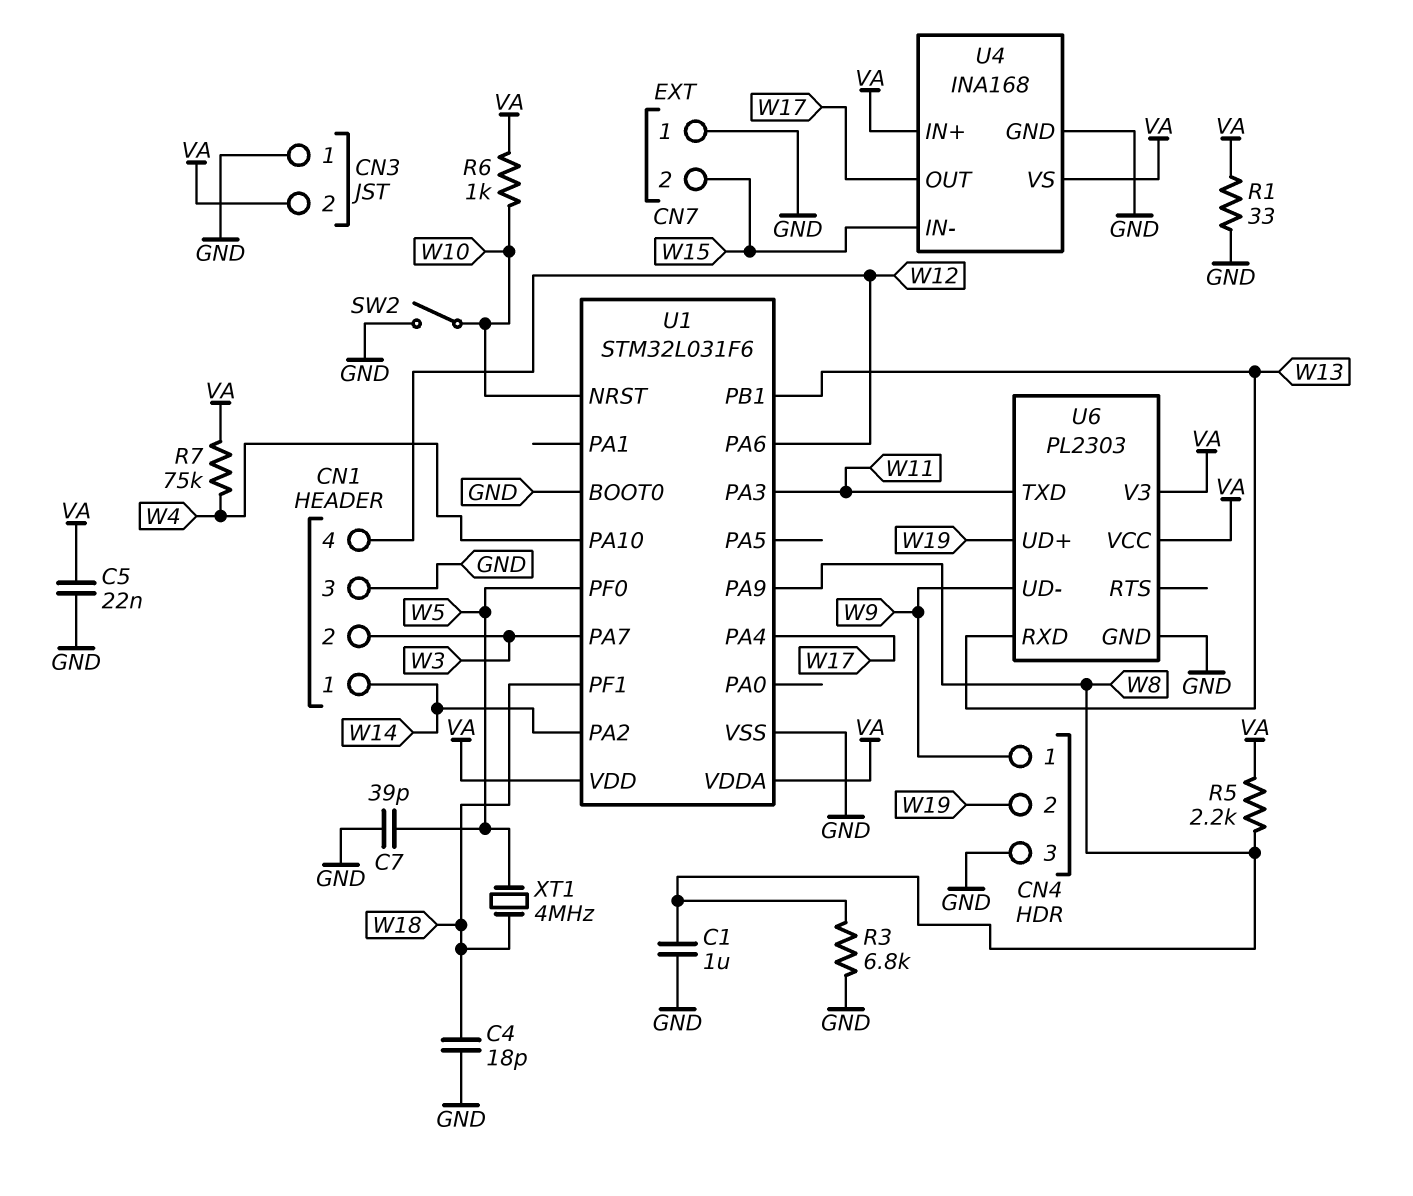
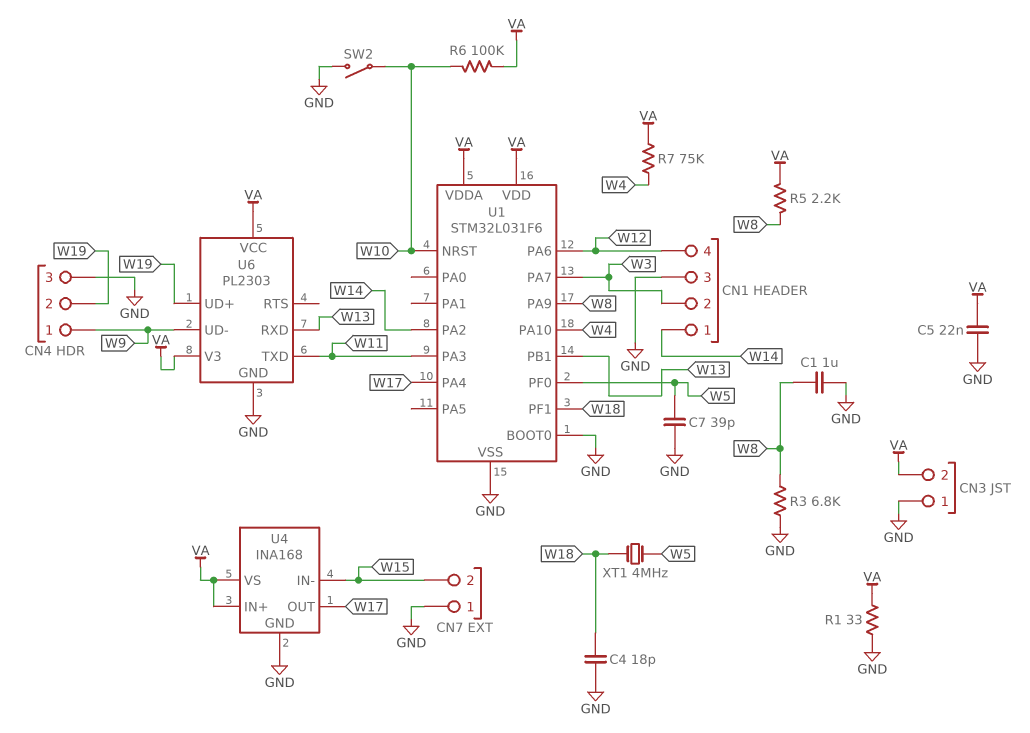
R6: 1k (VA, W10) -> 100k (VA, W10)

